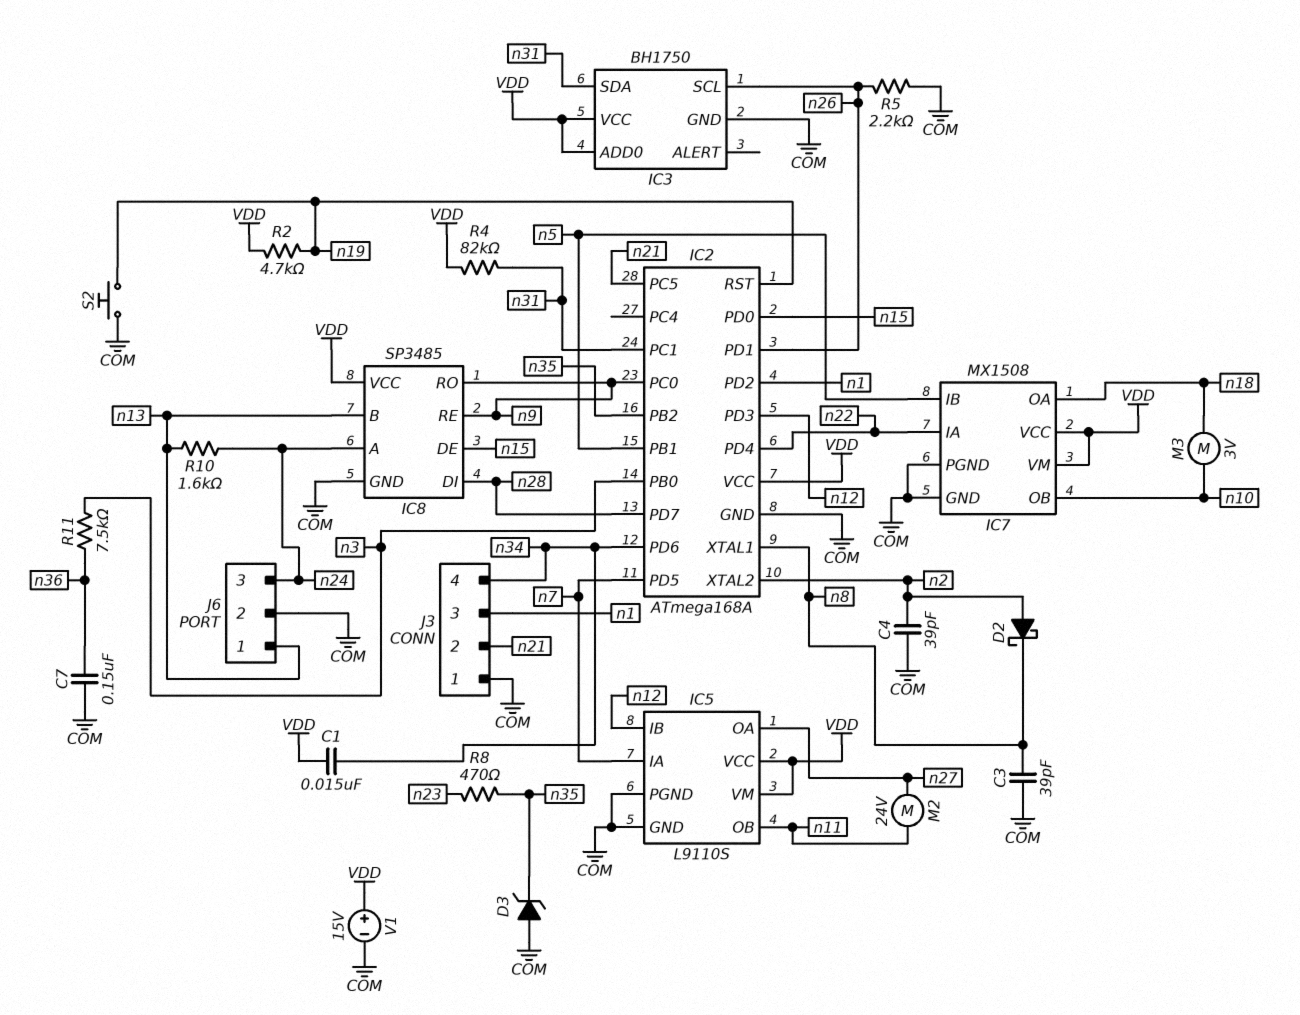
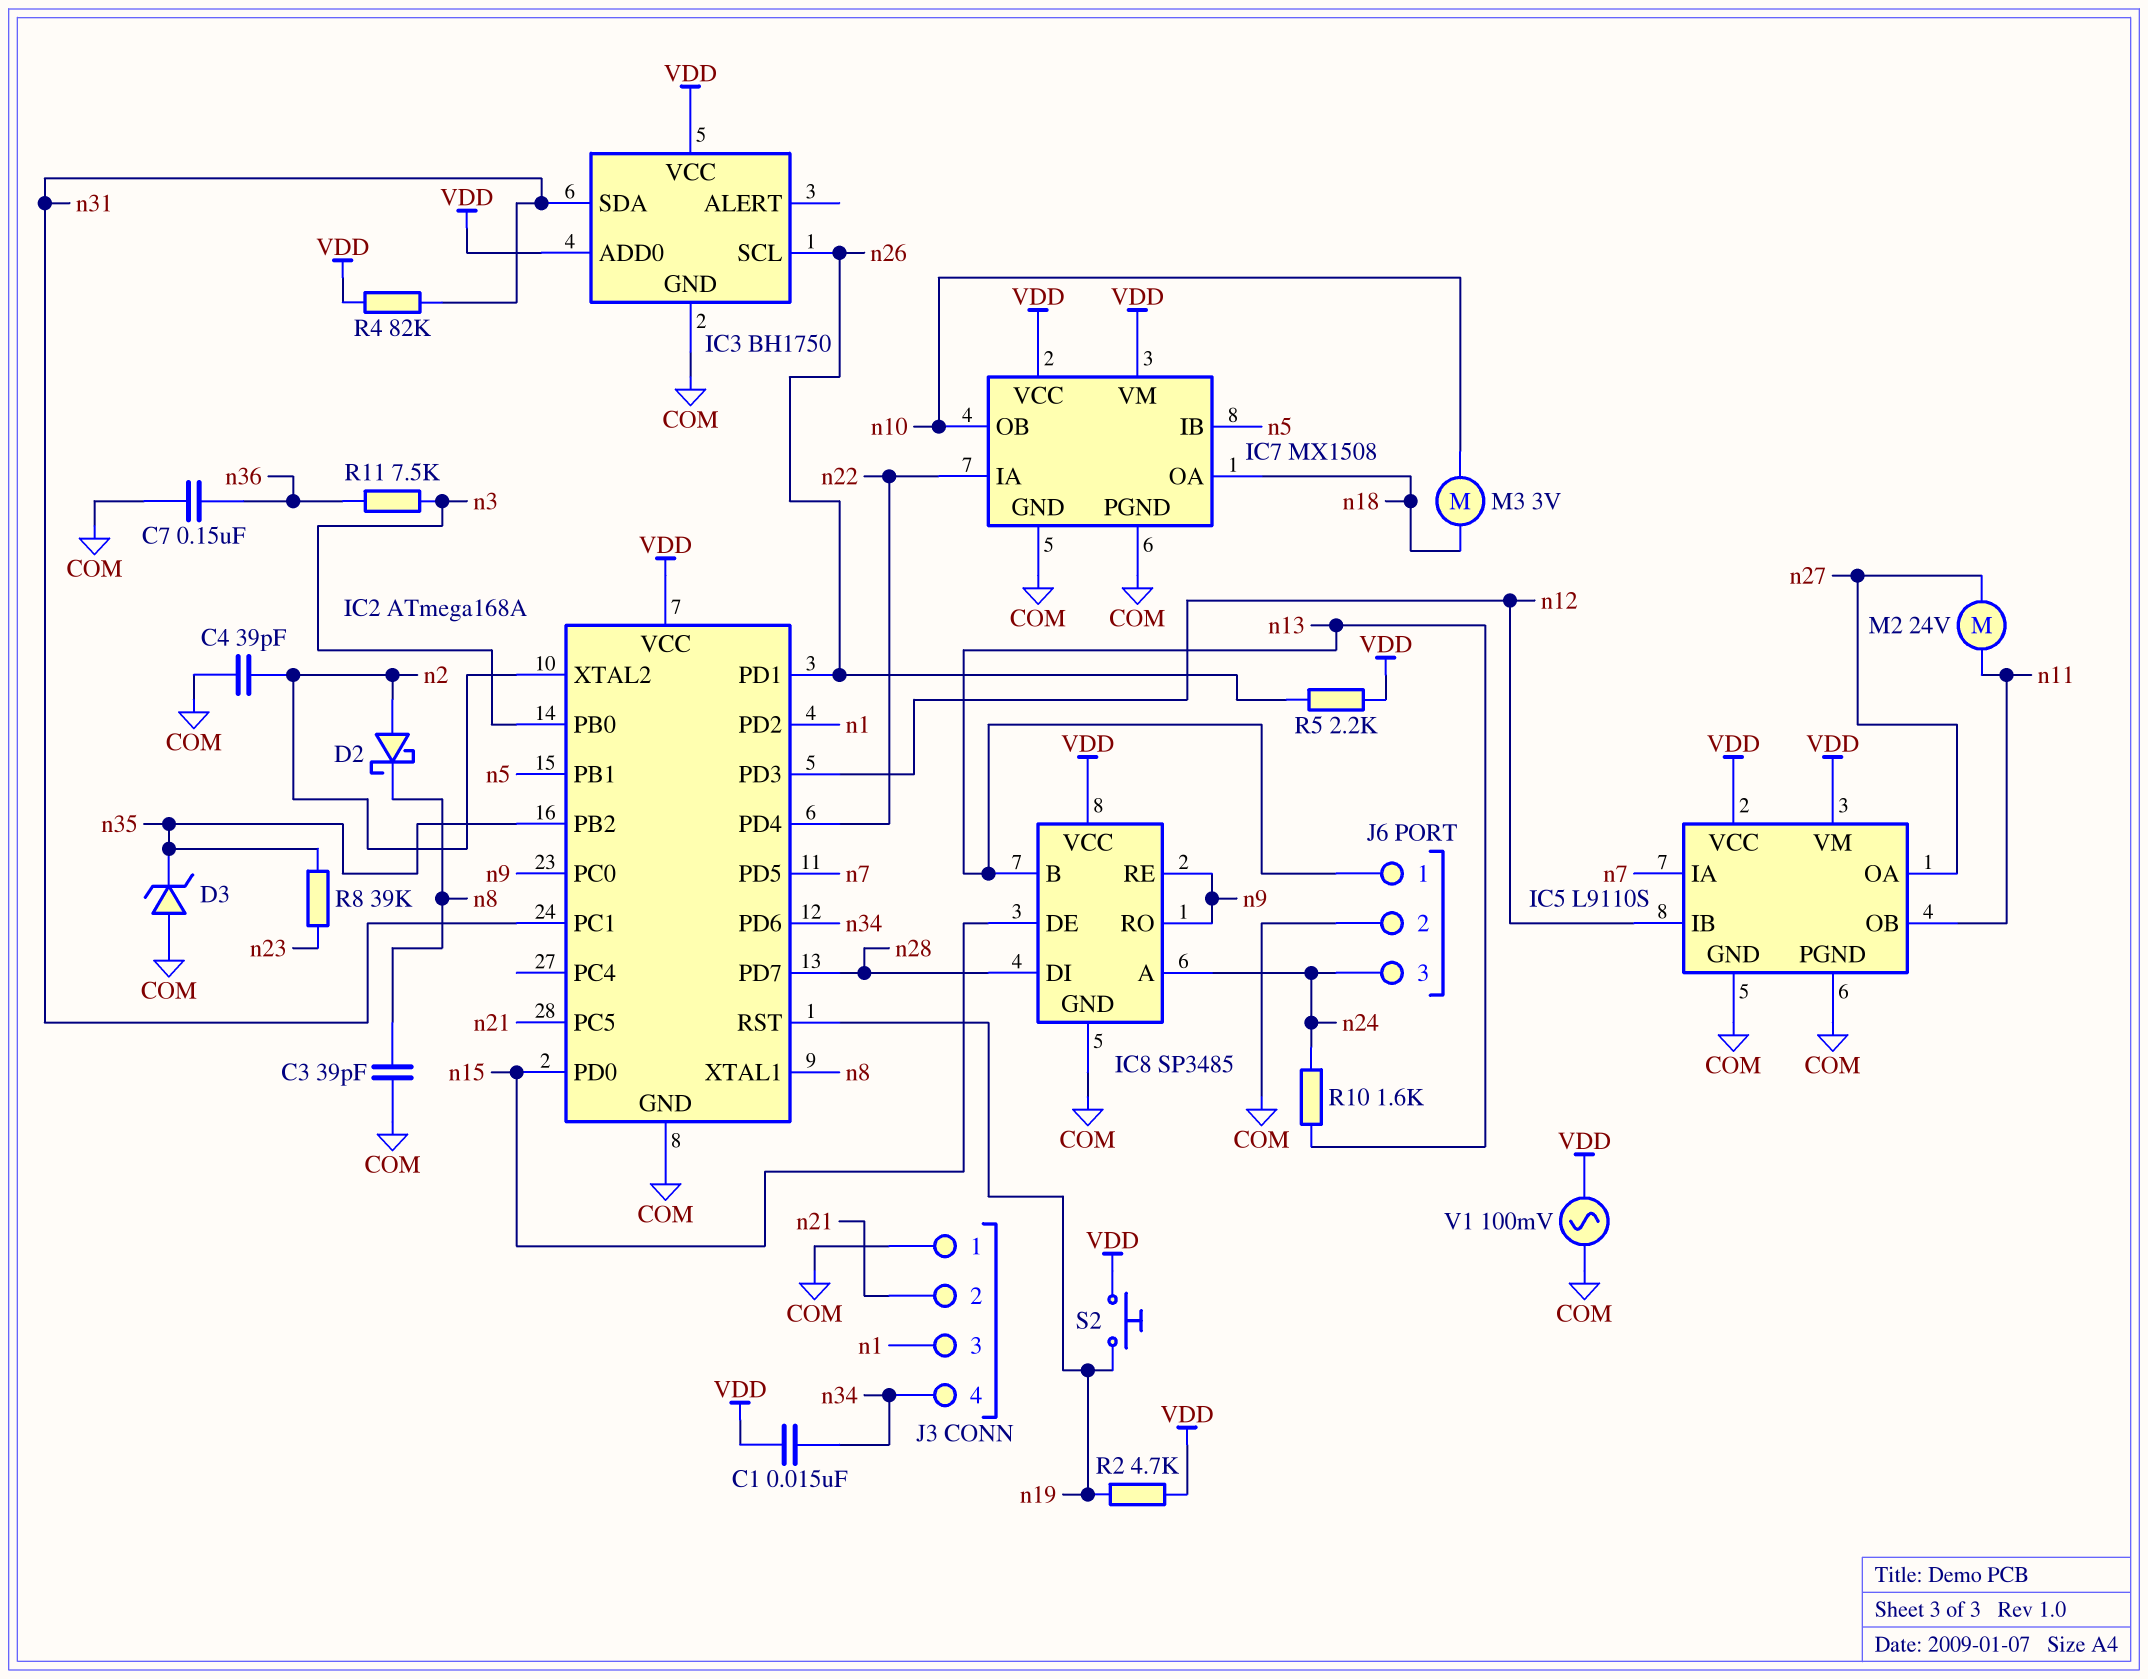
R5: 2.2k (COM, n26) -> 2.2k (VDD, n26)
R8: 470 (n23, n35) -> 39k (n23, n35)
S2: button (COM, n19) -> button (VDD, n19)
V1: 15V (plus VDD, minus COM) -> AC 100mV (COM, VDD)

